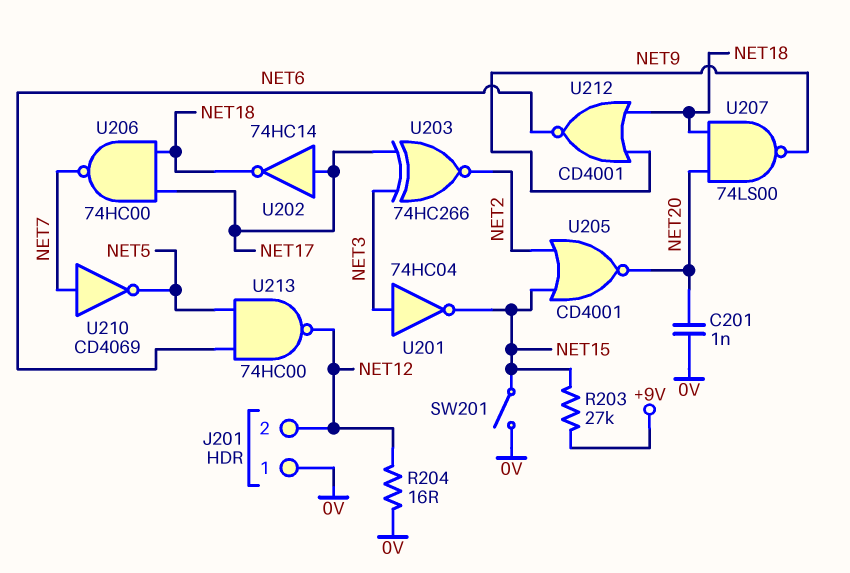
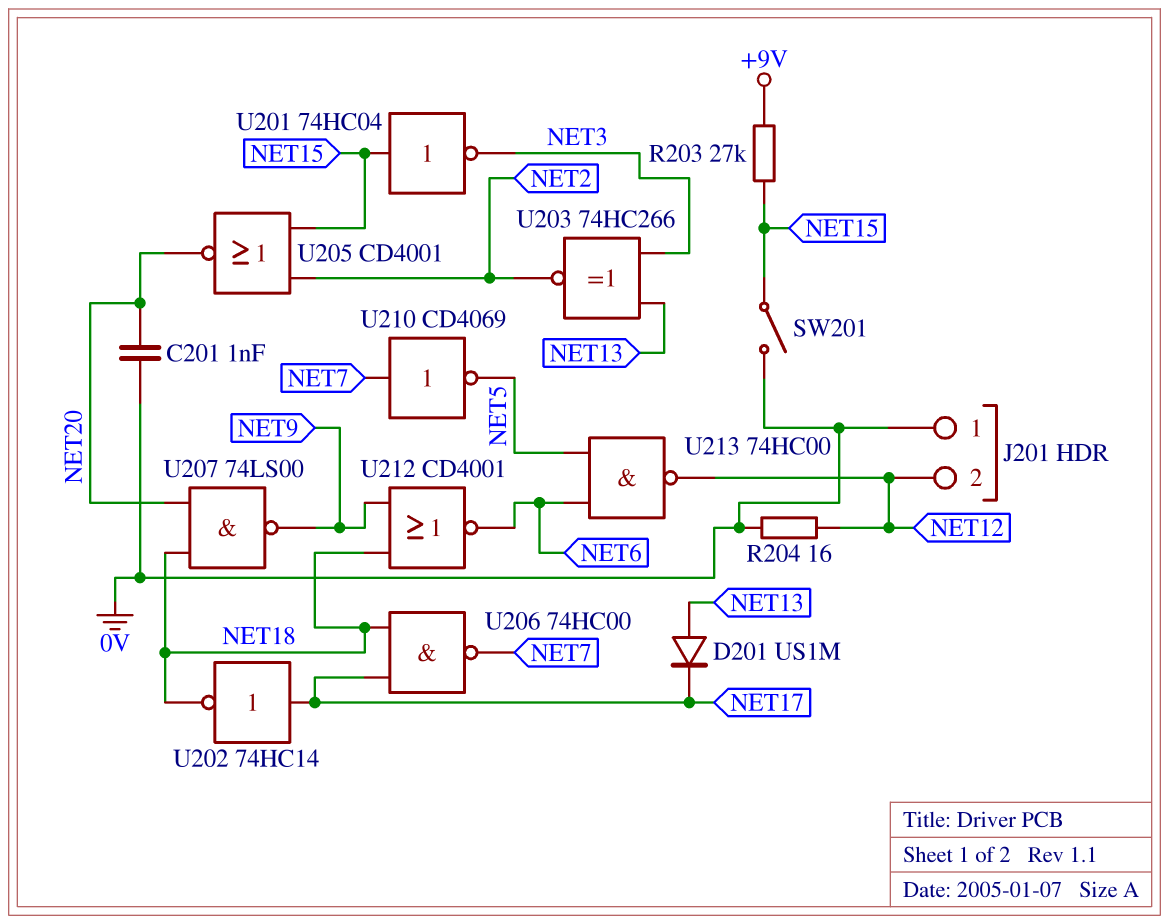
D201: none -> diode US1M (A NET13, K NET17)
U201: NOT 74HC04 (in NET3, out NET15) -> NOT 74HC04 (in NET15, out NET3)
U203: XNOR 74HC266 (in NET3, in NET17, out NET2) -> XNOR 74HC266 (in NET3, in NET13, out NET2)

